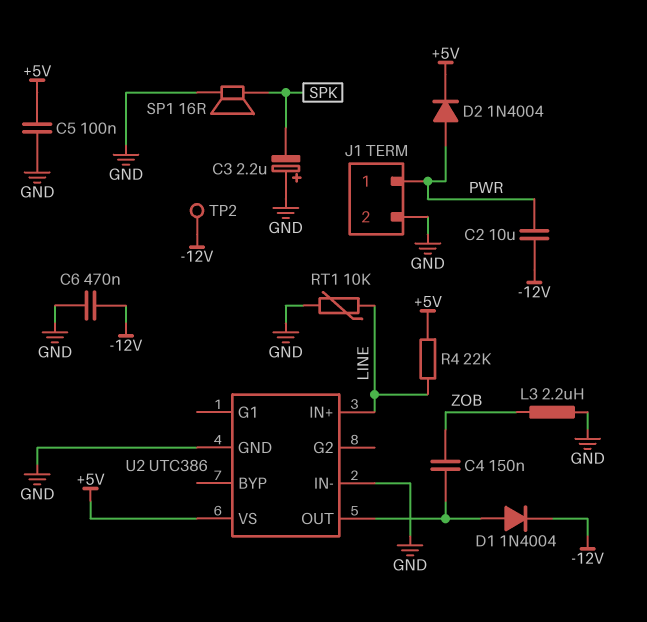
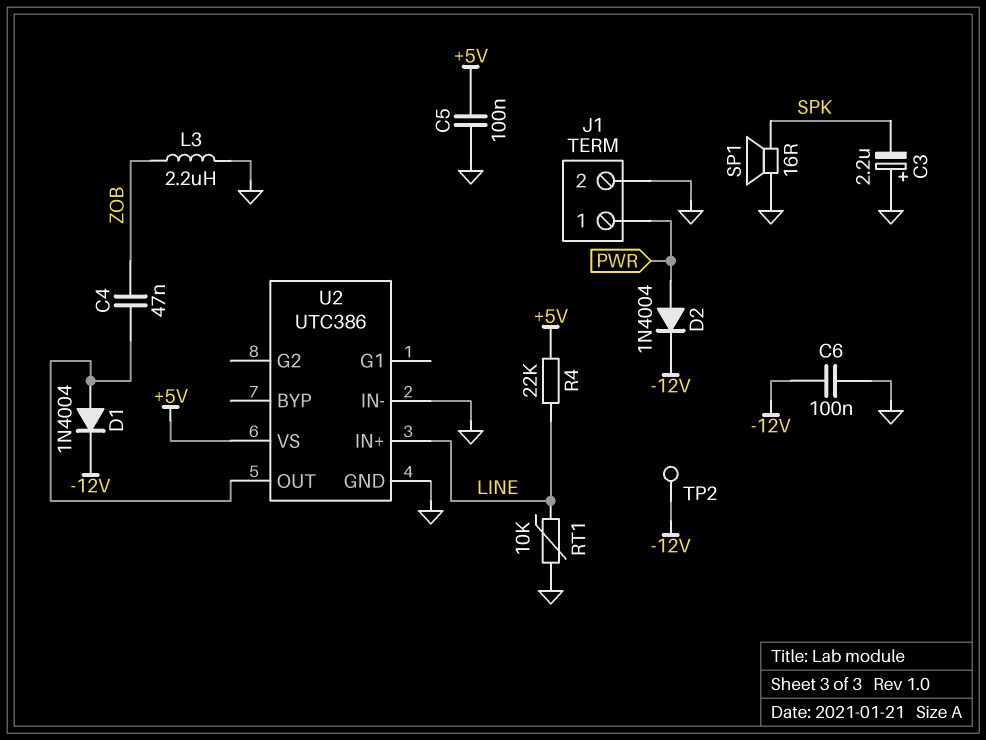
C2: 10uF (-12V, PWR) -> none
C4: 150nF (U2/OUT, ZOB) -> 47nF (U2/OUT, ZOB)
C6: 470nF (-12V, GND) -> 100nF (-12V, GND)
D2: diode 1N4004 (A PWR, K +5V) -> diode 1N4004 (A PWR, K -12V)

